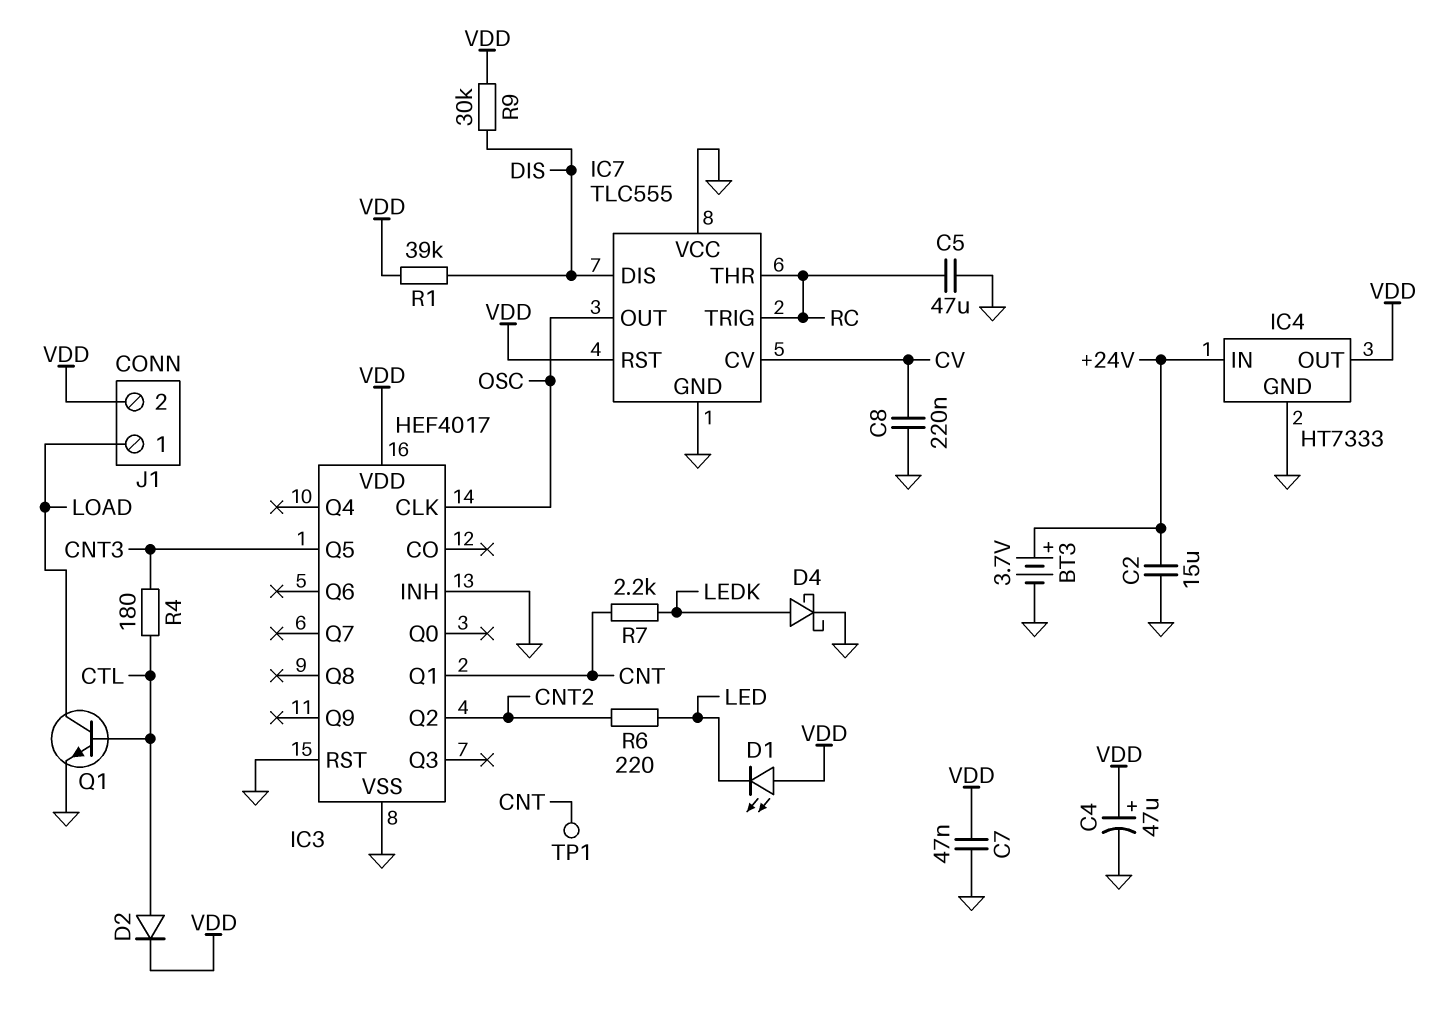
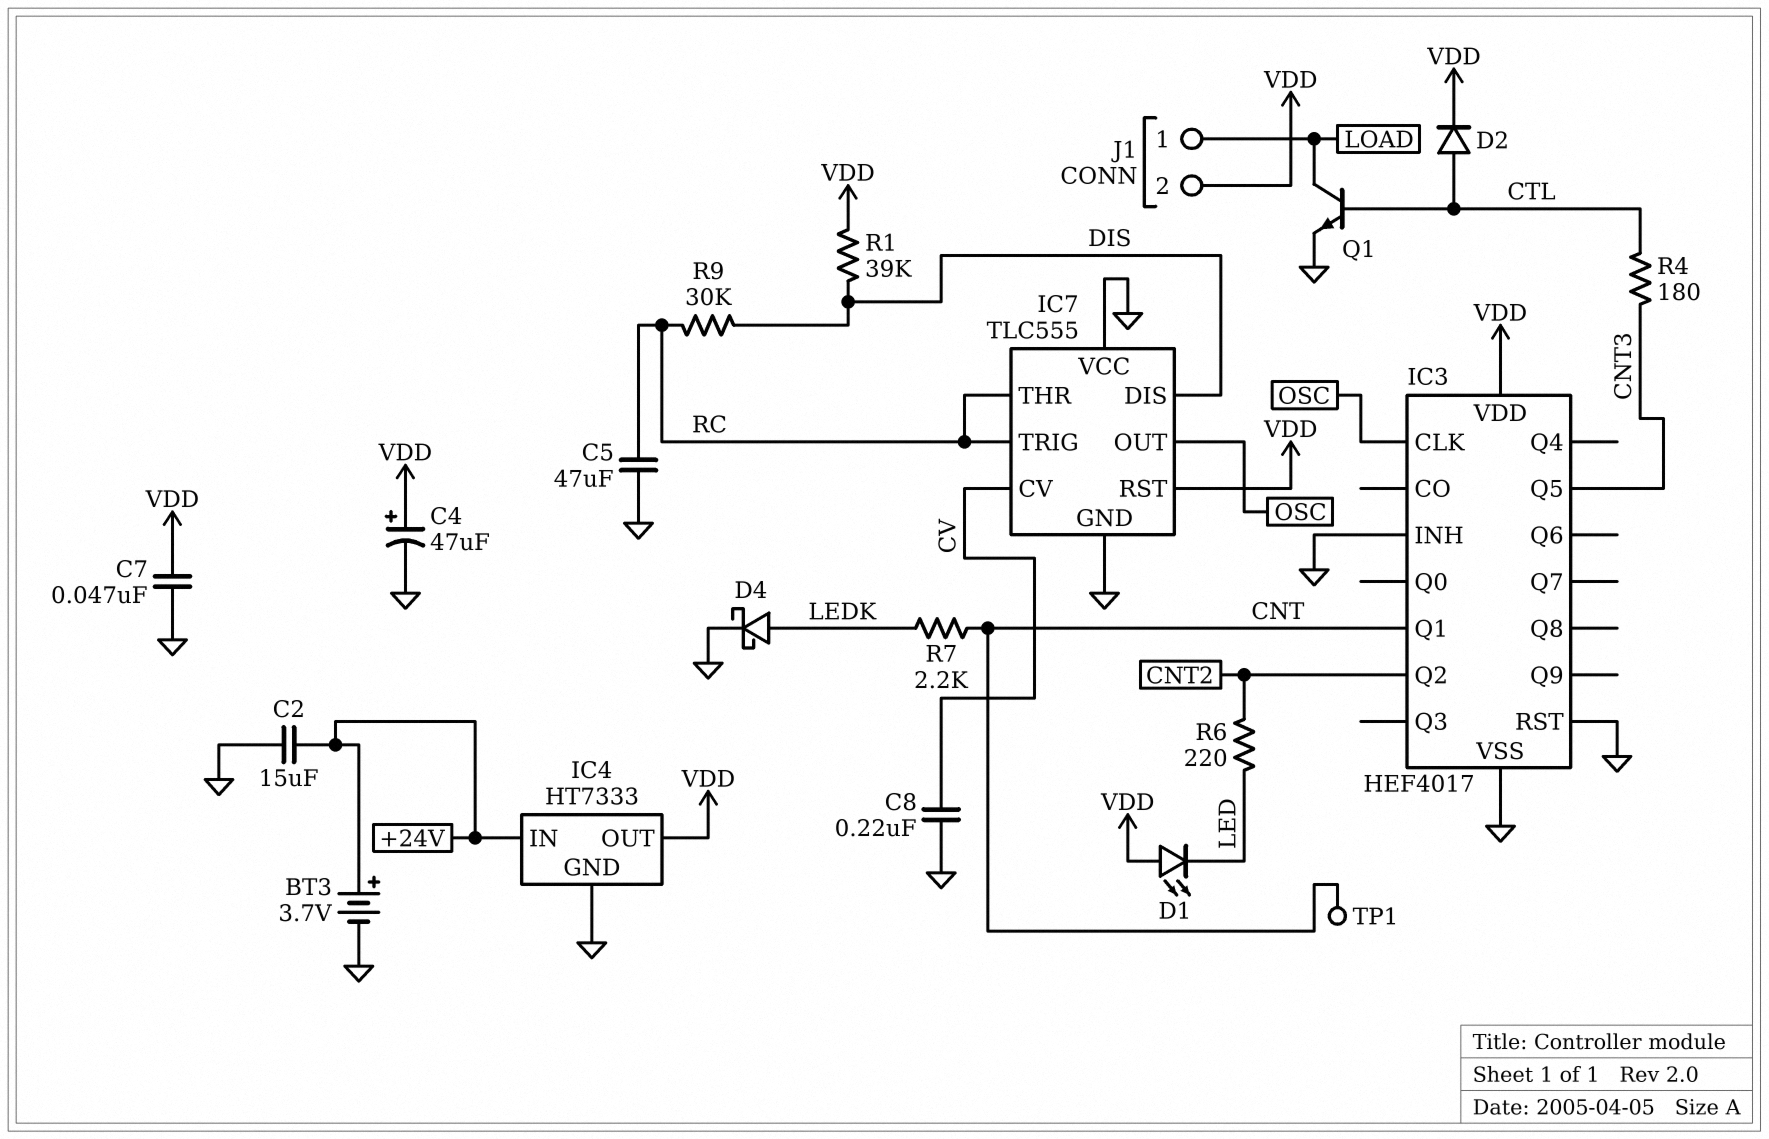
R9: 30k (DIS, VDD) -> 30k (DIS, RC)

